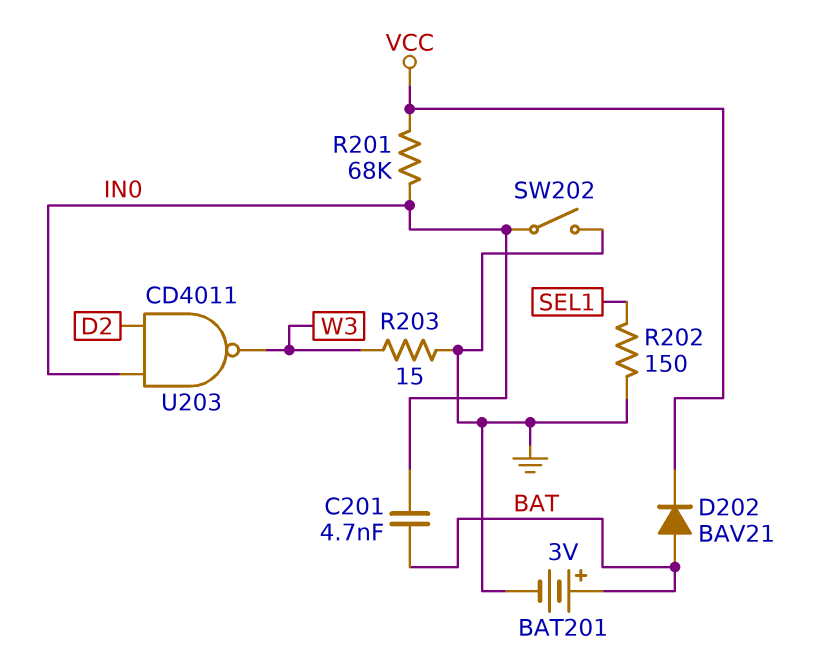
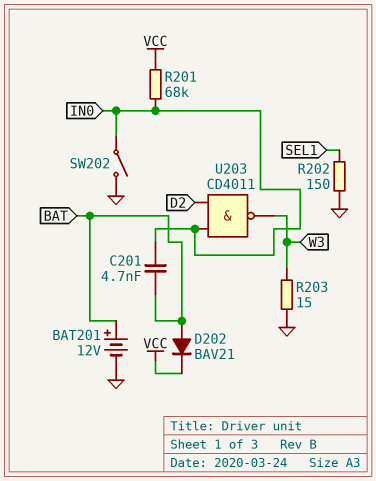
BAT201: 3V (plus BAT, minus GND) -> 12V (plus BAT, minus GND)

